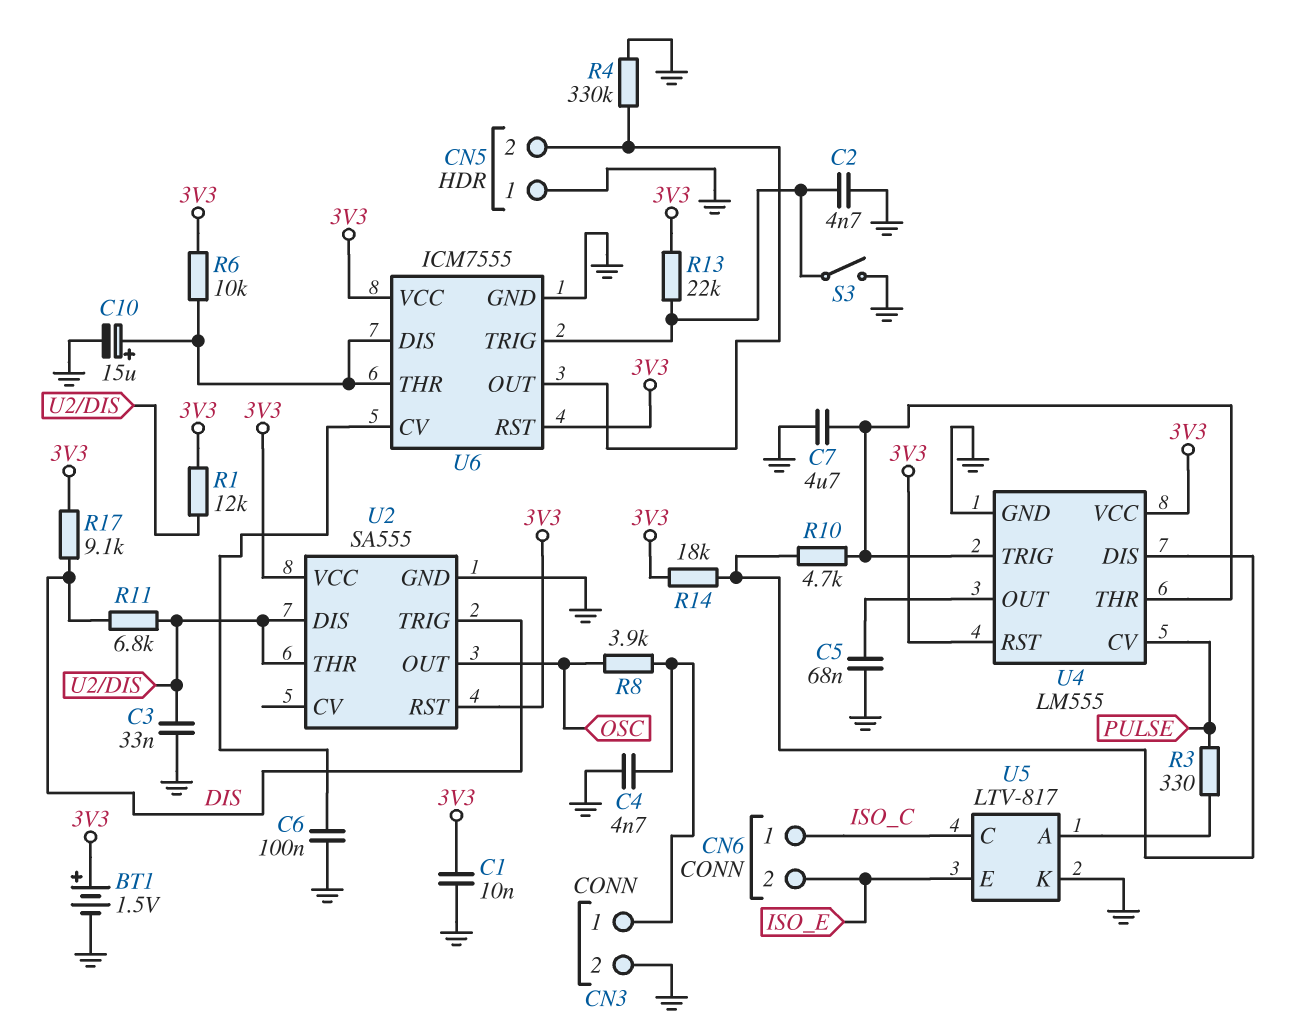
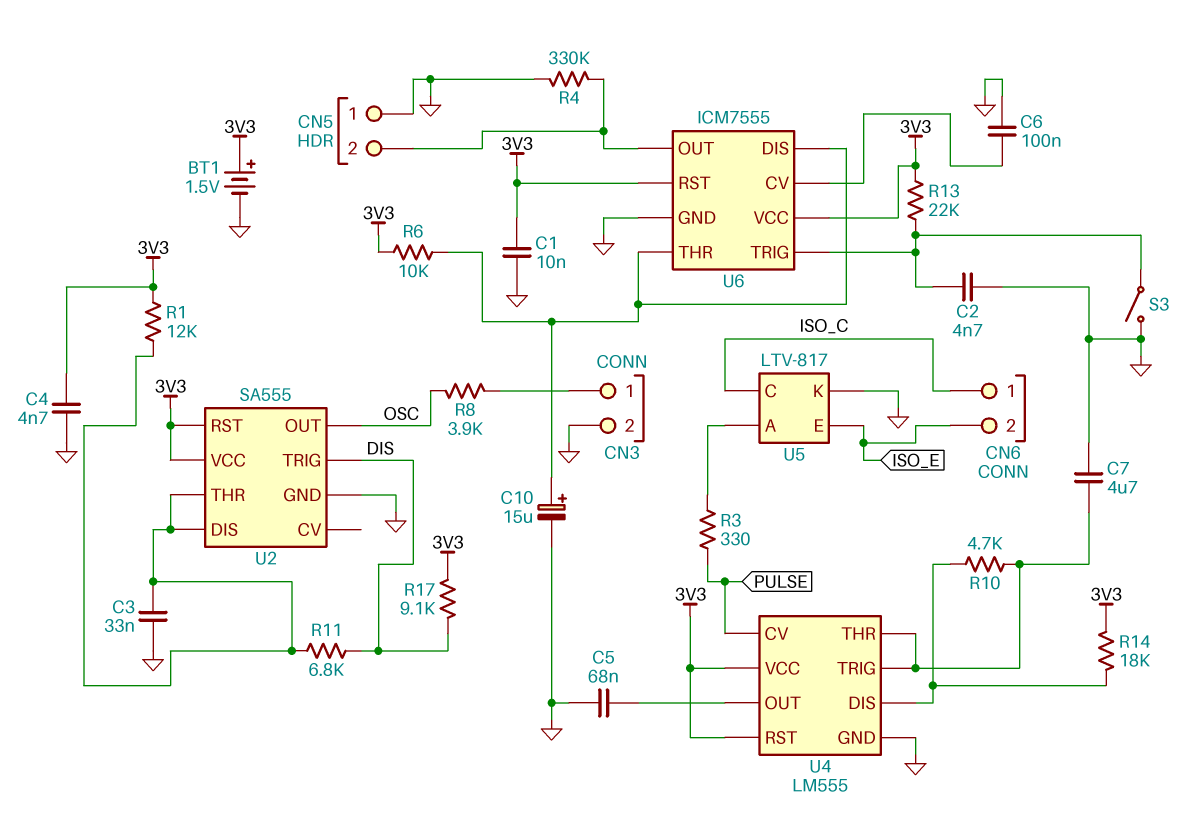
C4: 4.7nF (CN3/1, GND) -> 4.7nF (3V3, GND)

